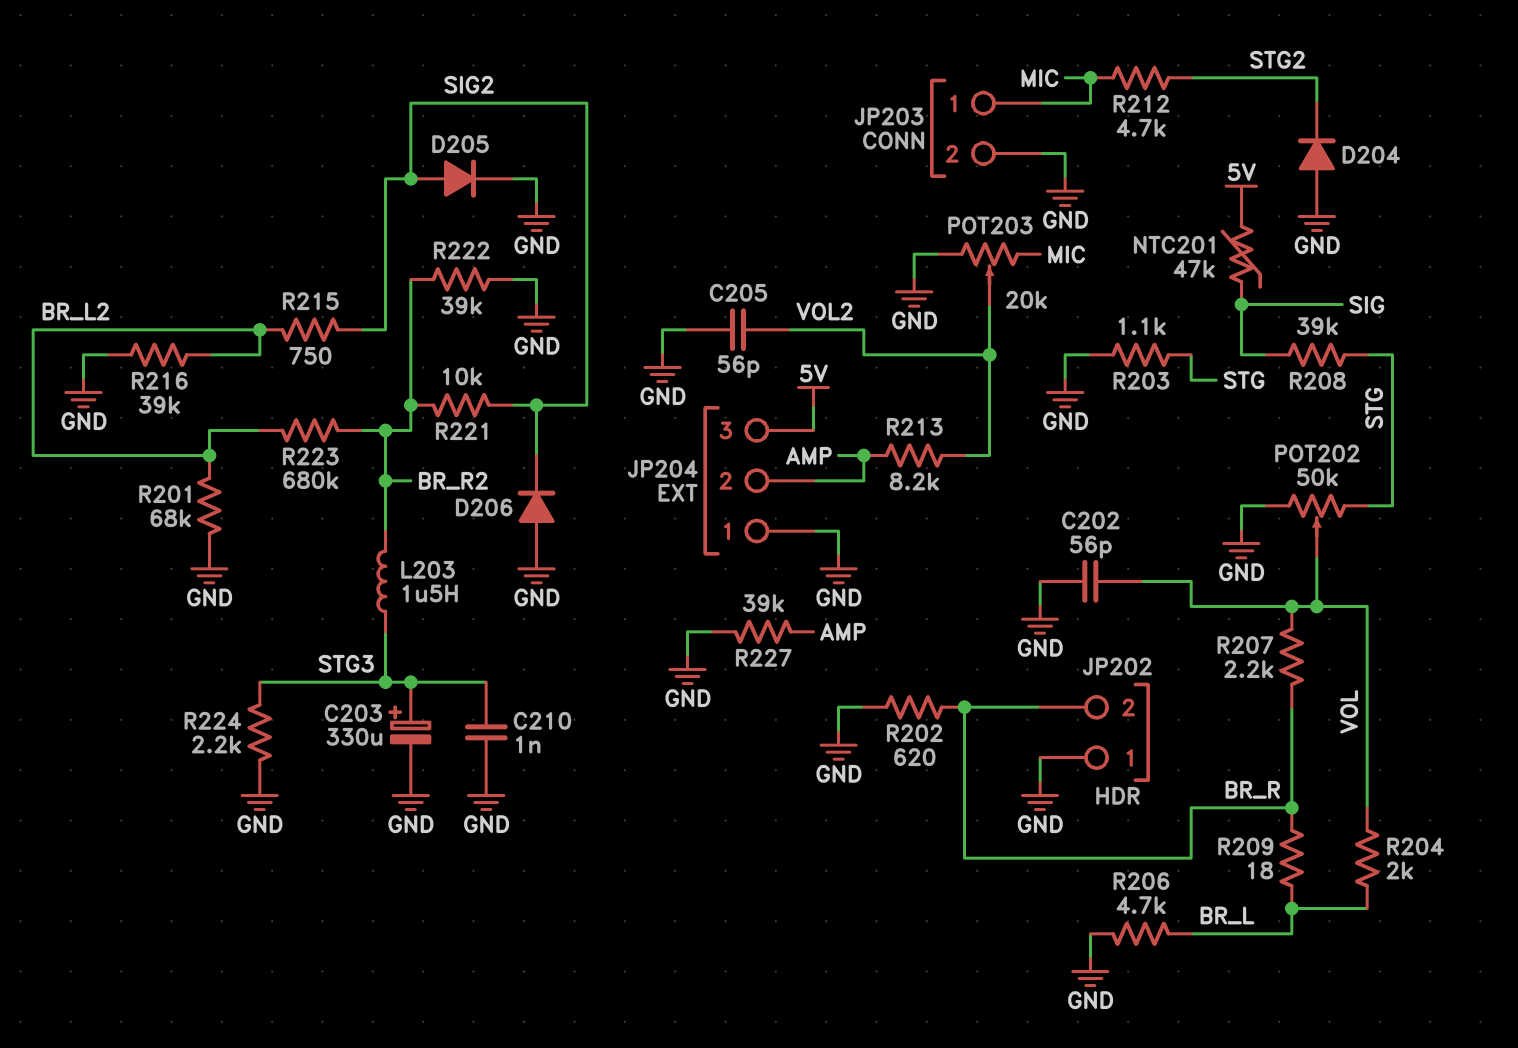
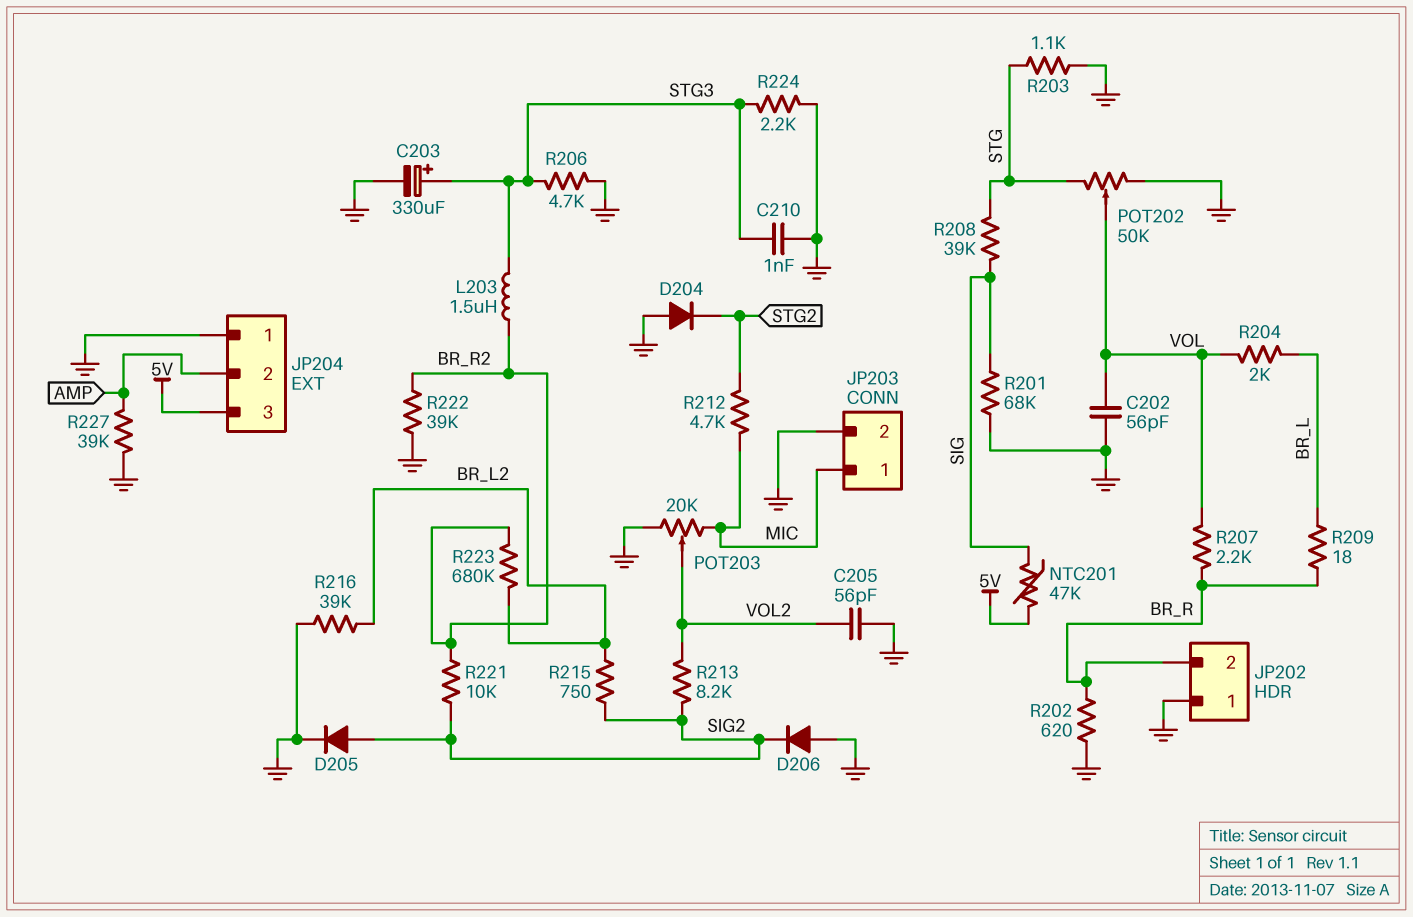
R201: 68k (BR_L2, GND) -> 68k (GND, SIG)
R206: 4.7k (BR_L, GND) -> 4.7k (GND, STG3)
R213: 8.2k (AMP, VOL2) -> 8.2k (SIG2, VOL2)

